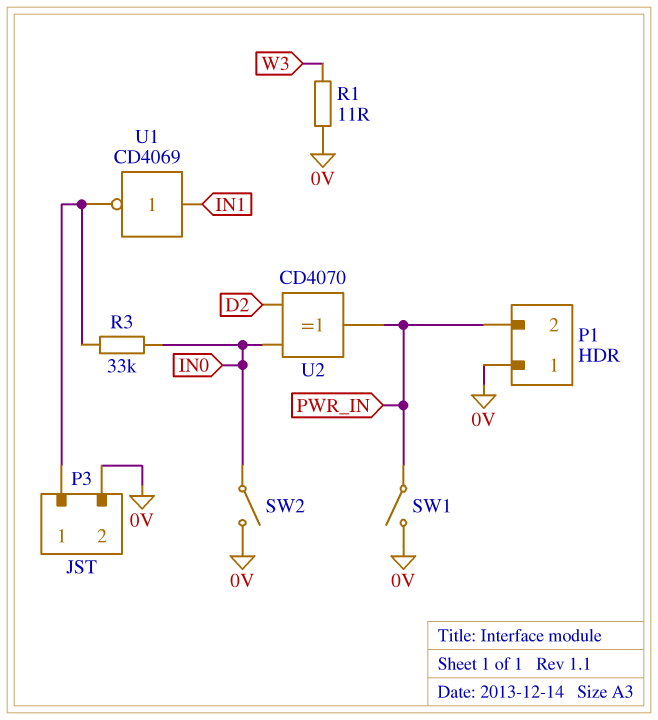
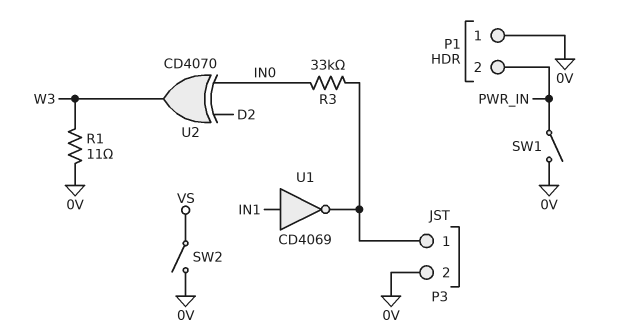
SW2: switch (0V, IN0) -> switch (0V, VS)
U2: XOR CD4070 (in D2, in IN0, out PWR_IN) -> XOR CD4070 (in D2, in IN0, out W3)

